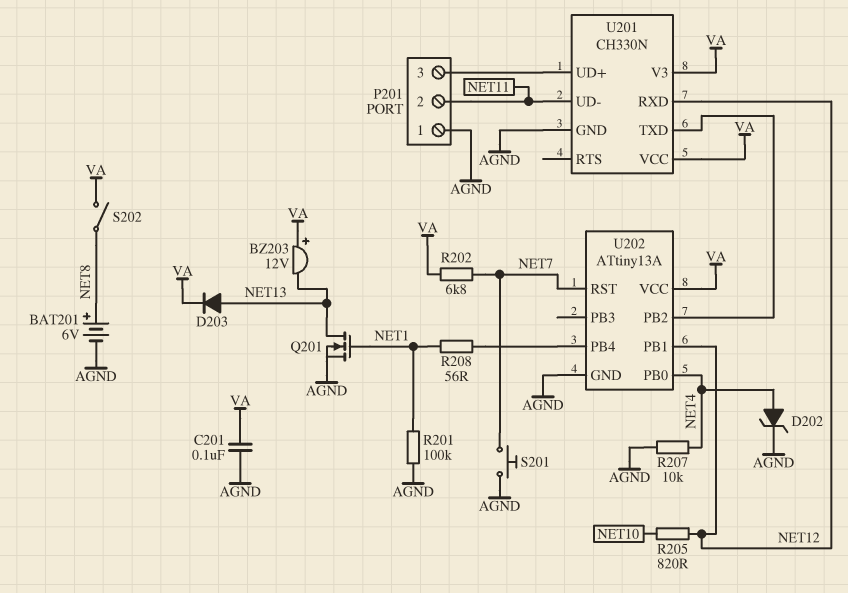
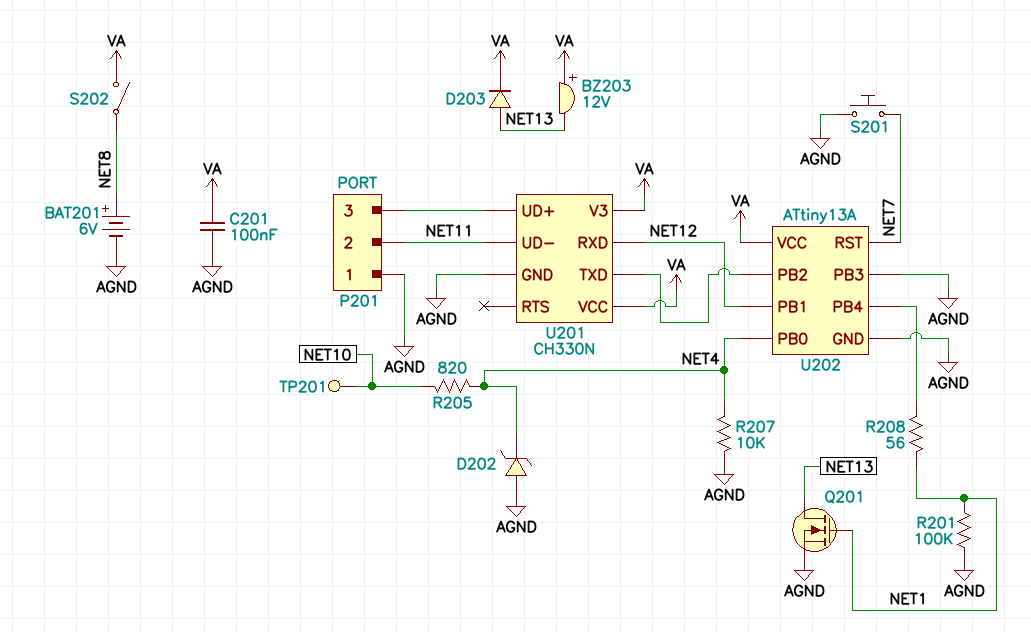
D202: zener (A NET4, K AGND) -> zener (A AGND, K NET4)
R202: 6.8k (NET7, VA) -> none
R205: 820 (NET10, NET12) -> 820 (NET4, NET10)
TP201: none -> test point (NET10)
U202 pin PB3: none -> AGND

